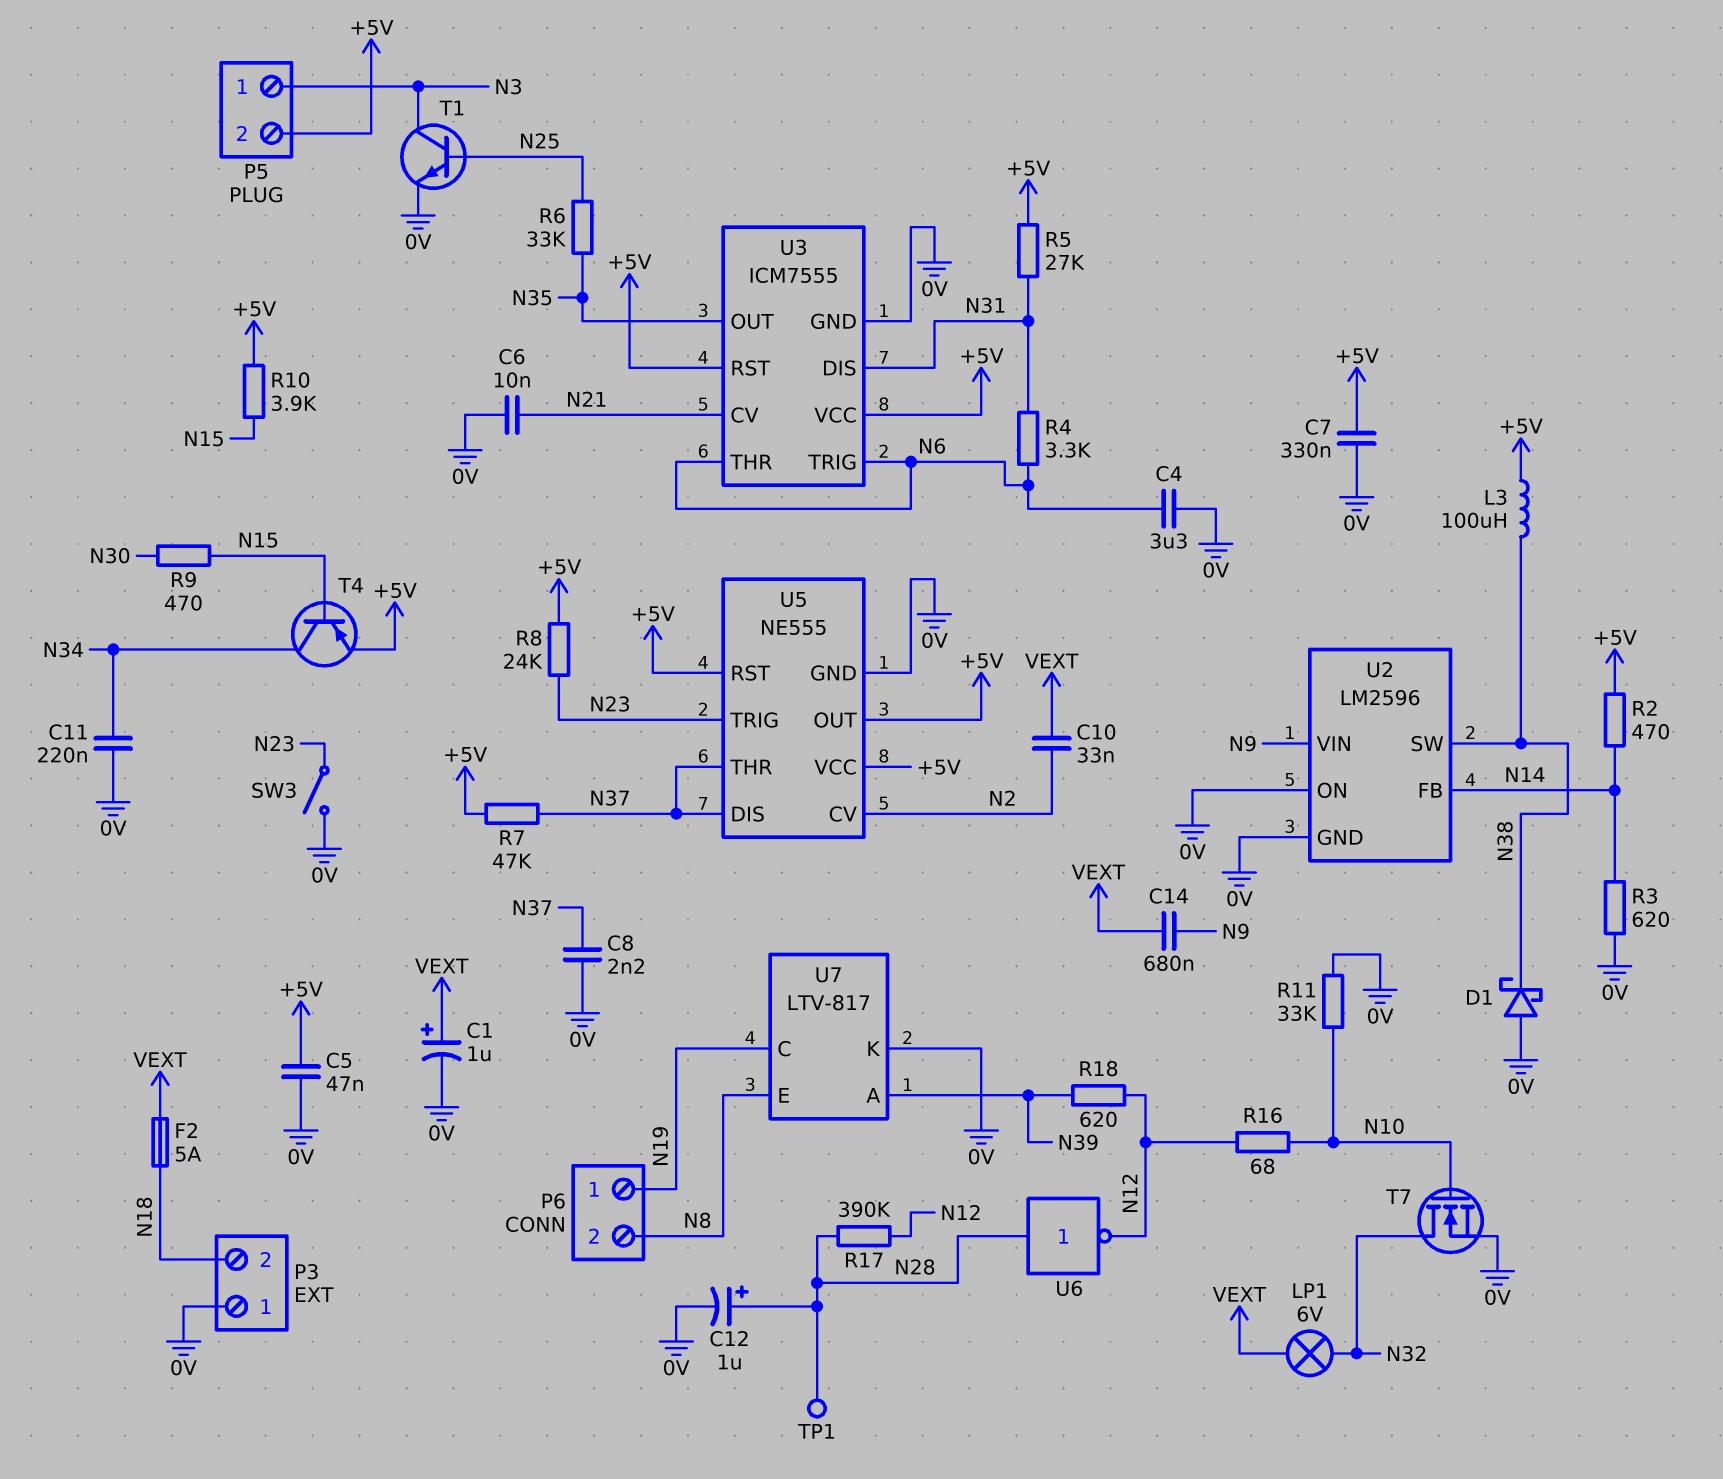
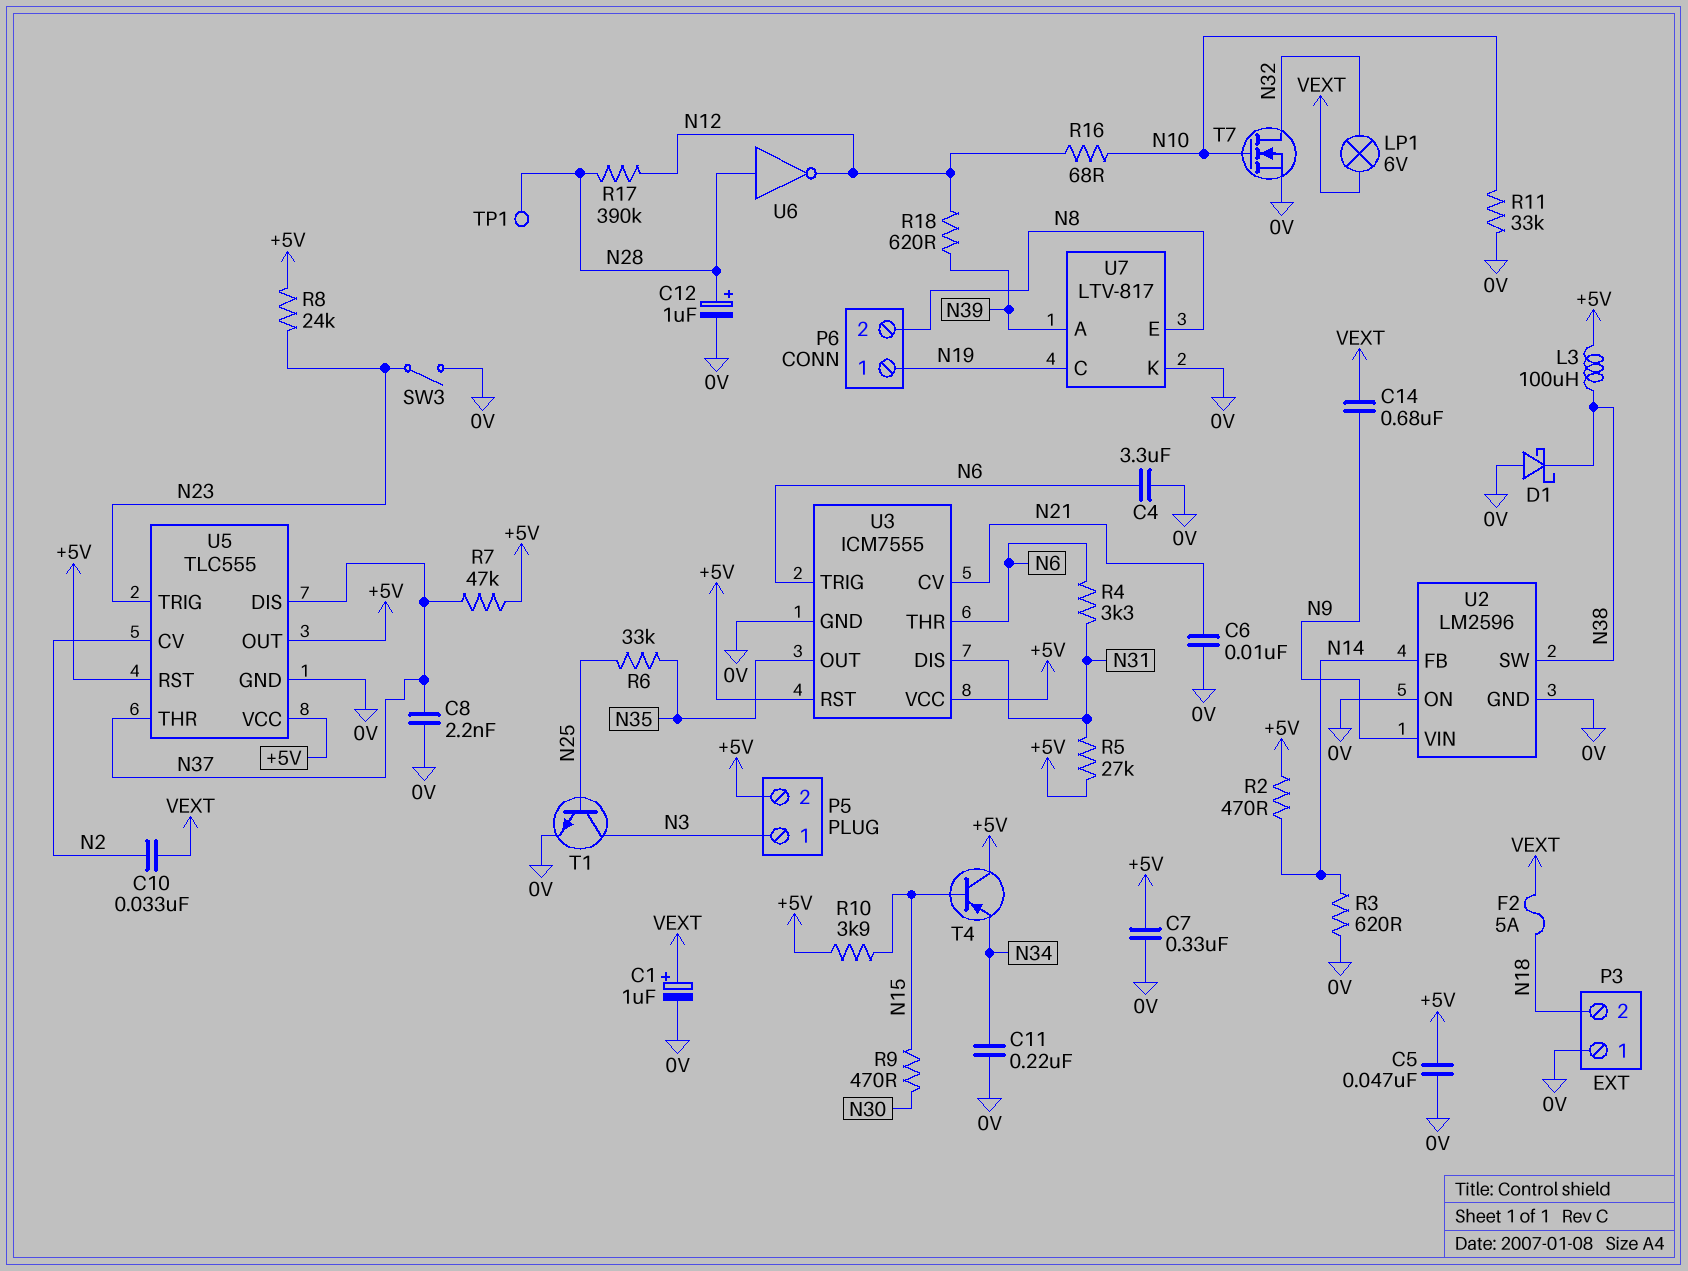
T4: PNP (B N15, C N34, E +5V) -> PNP (B N15, C +5V, E N34)
U5: NE555 -> TLC555

